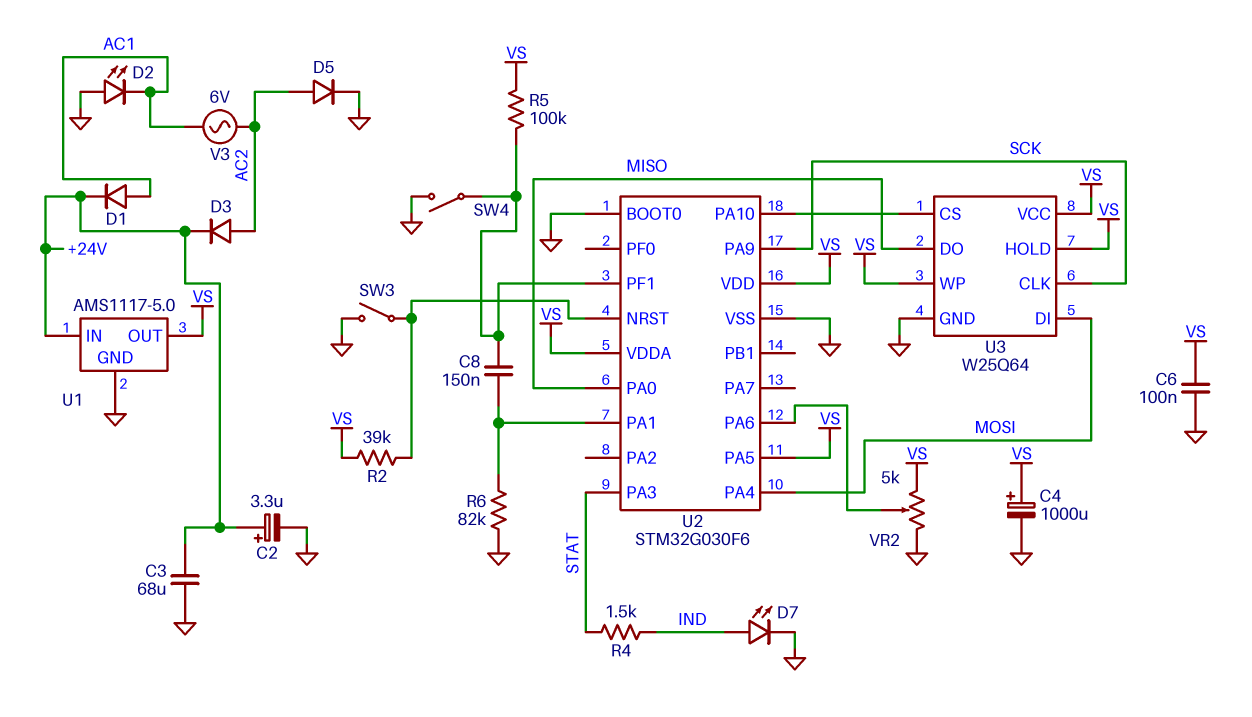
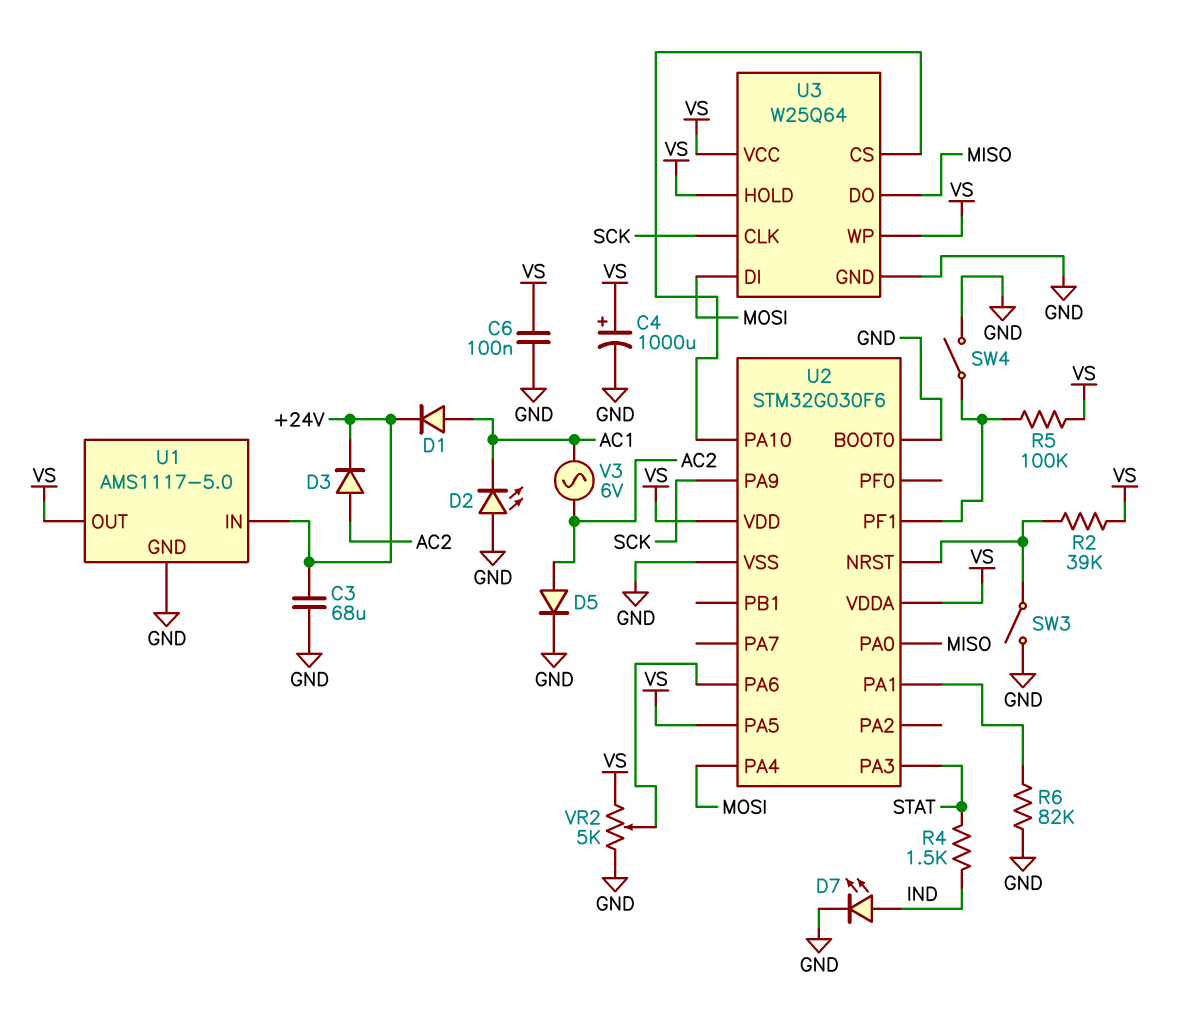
C2: 3.3uF (plus +24V, minus GND) -> none
C8: 150nF (U2/PA1, U2/PF1) -> none

